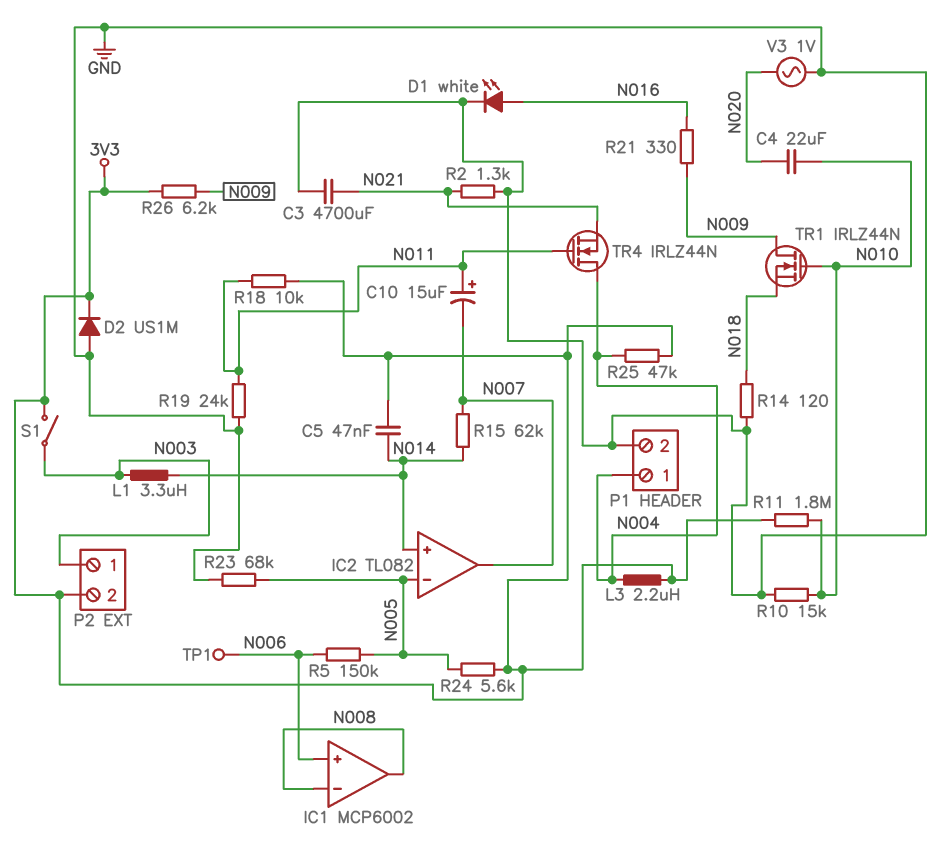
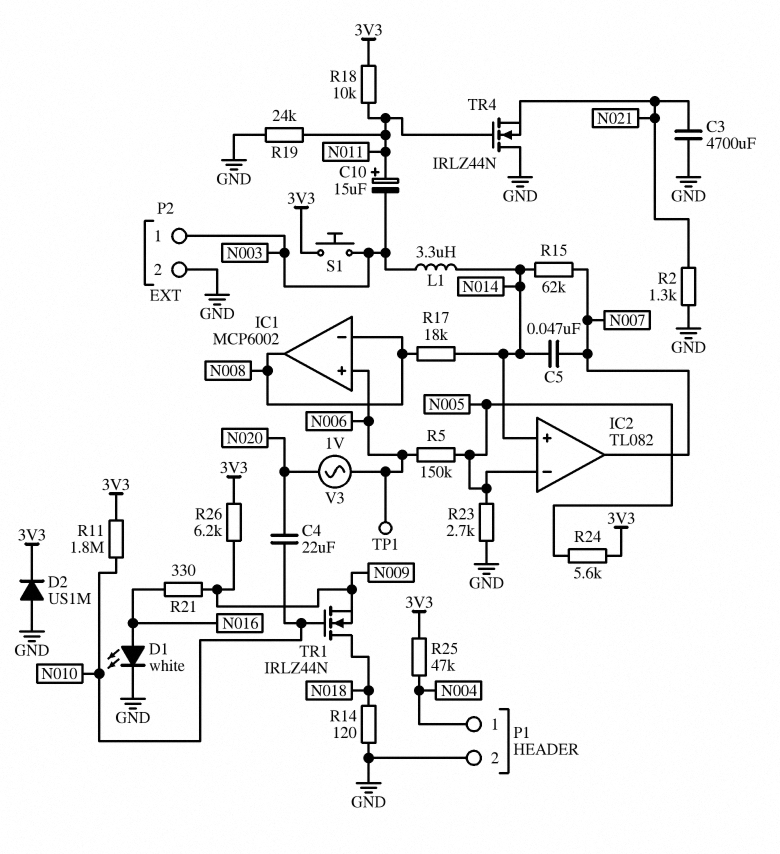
C5: 47nF (3V3, N014) -> 47nF (N007, N014)
C10: 15uF (plus N011, minus N007) -> 15uF (plus N011, minus N003)
L3: 2.2uH (3V3, N004) -> none
P2 pin 2: 3V3 -> GND
R10: 15k (GND, N010) -> none
R17: none -> 18k (N008, N014)
R23: 68k (GND, N005) -> 2.7k (GND, N005)
S1: switch (3V3, N003) -> button (3V3, N003)
TR1: NMOS IRLZ44N (G N010, D N009, S N018) -> NMOS IRLZ44N (G N010, D N018, S N009)
TR4: NMOS IRLZ44N (G N011, D N004, S N021) -> NMOS IRLZ44N (G N011, D GND, S N021)
V3: AC 1V (GND, N020) -> AC 1V (N006, N020)

